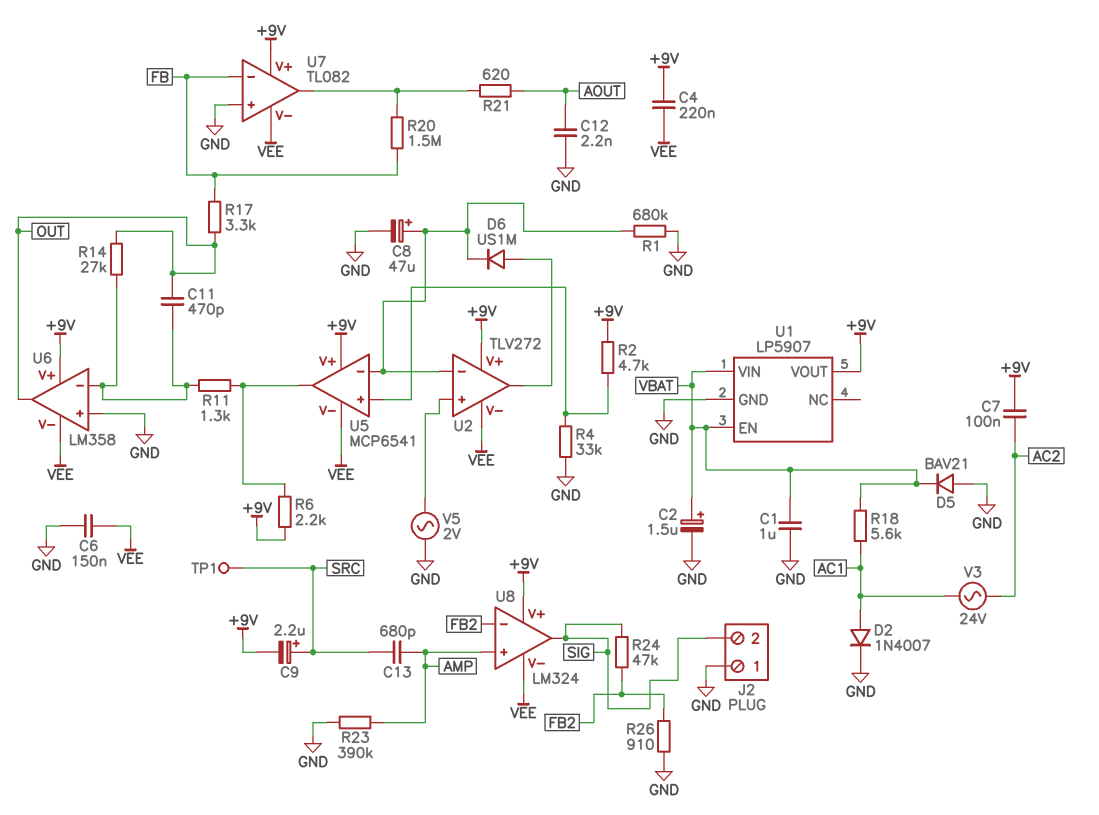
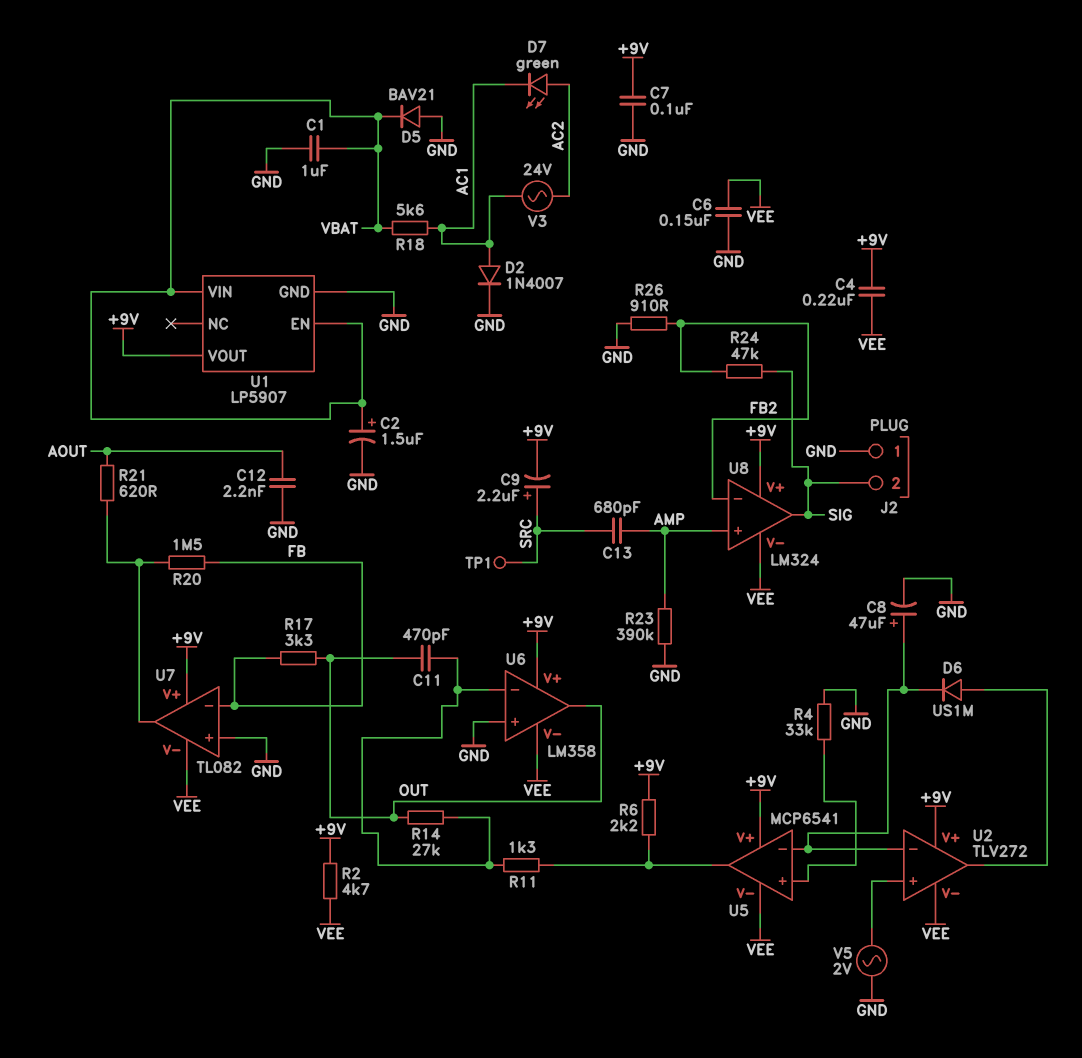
C7: 100nF (+9V, AC2) -> 100nF (+9V, GND)
D7: none -> LED green (A AC2, K AC1)
R1: 680k (GND, U2/in-) -> none
R2: 4.7k (+9V, U5/in+) -> 4.7k (+9V, VEE)

